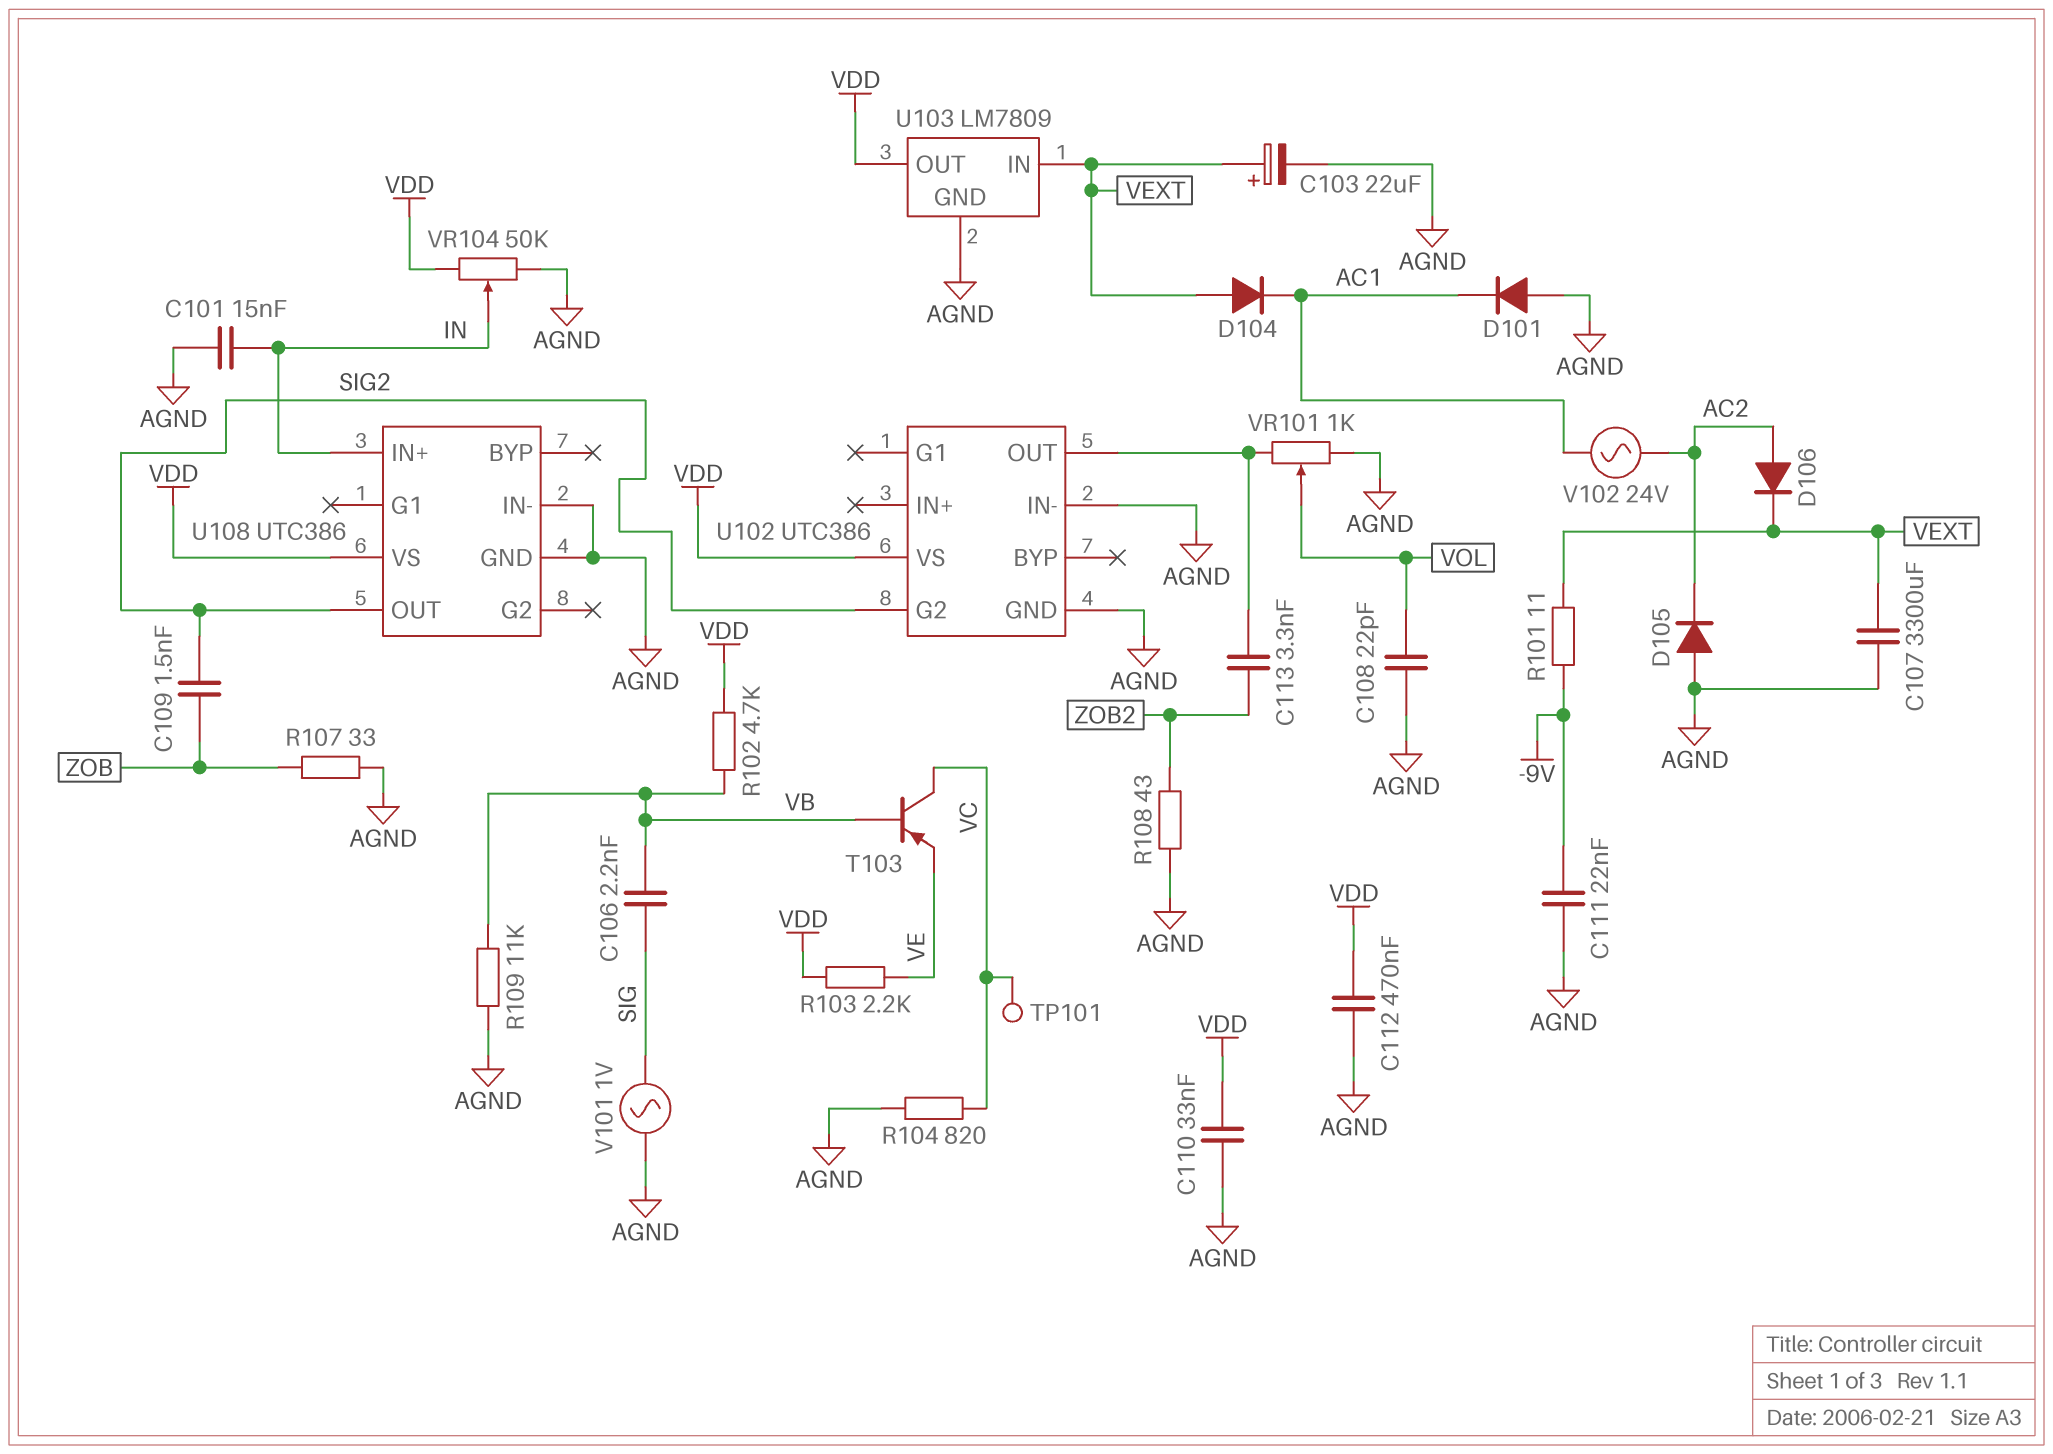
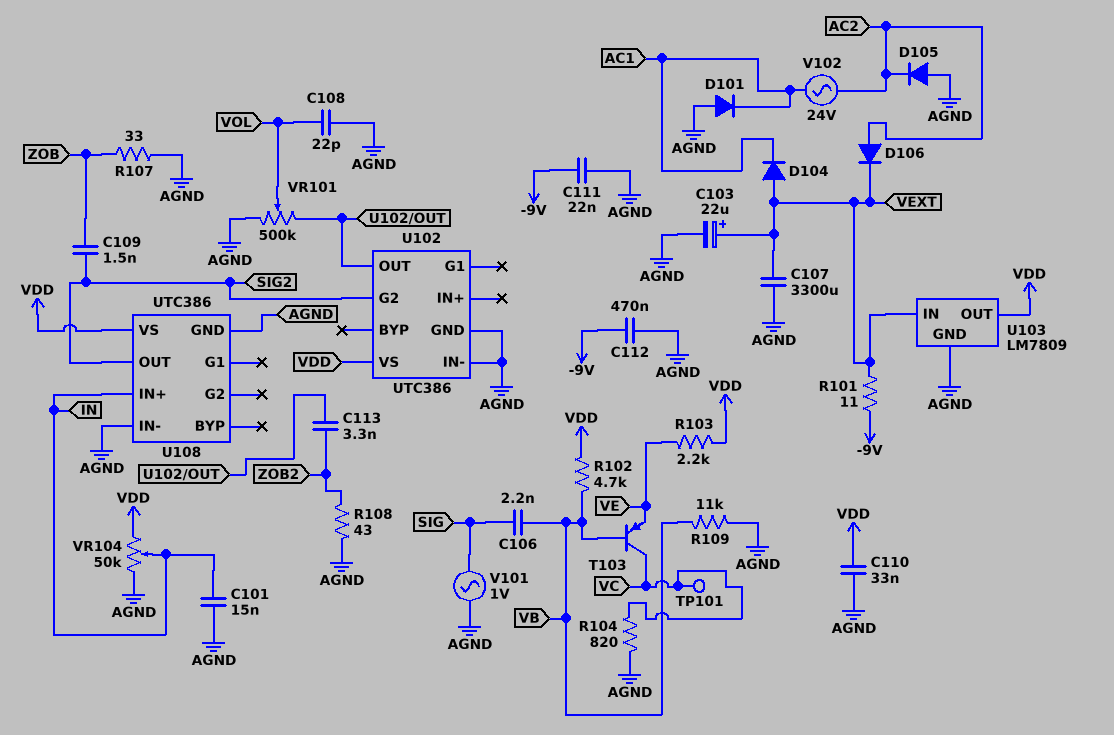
C112: 470nF (AGND, VDD) -> 470nF (-9V, AGND)
VR101: 1k (AGND, U102/OUT, wiper VOL) -> 500k (AGND, U102/OUT, wiper VOL)

